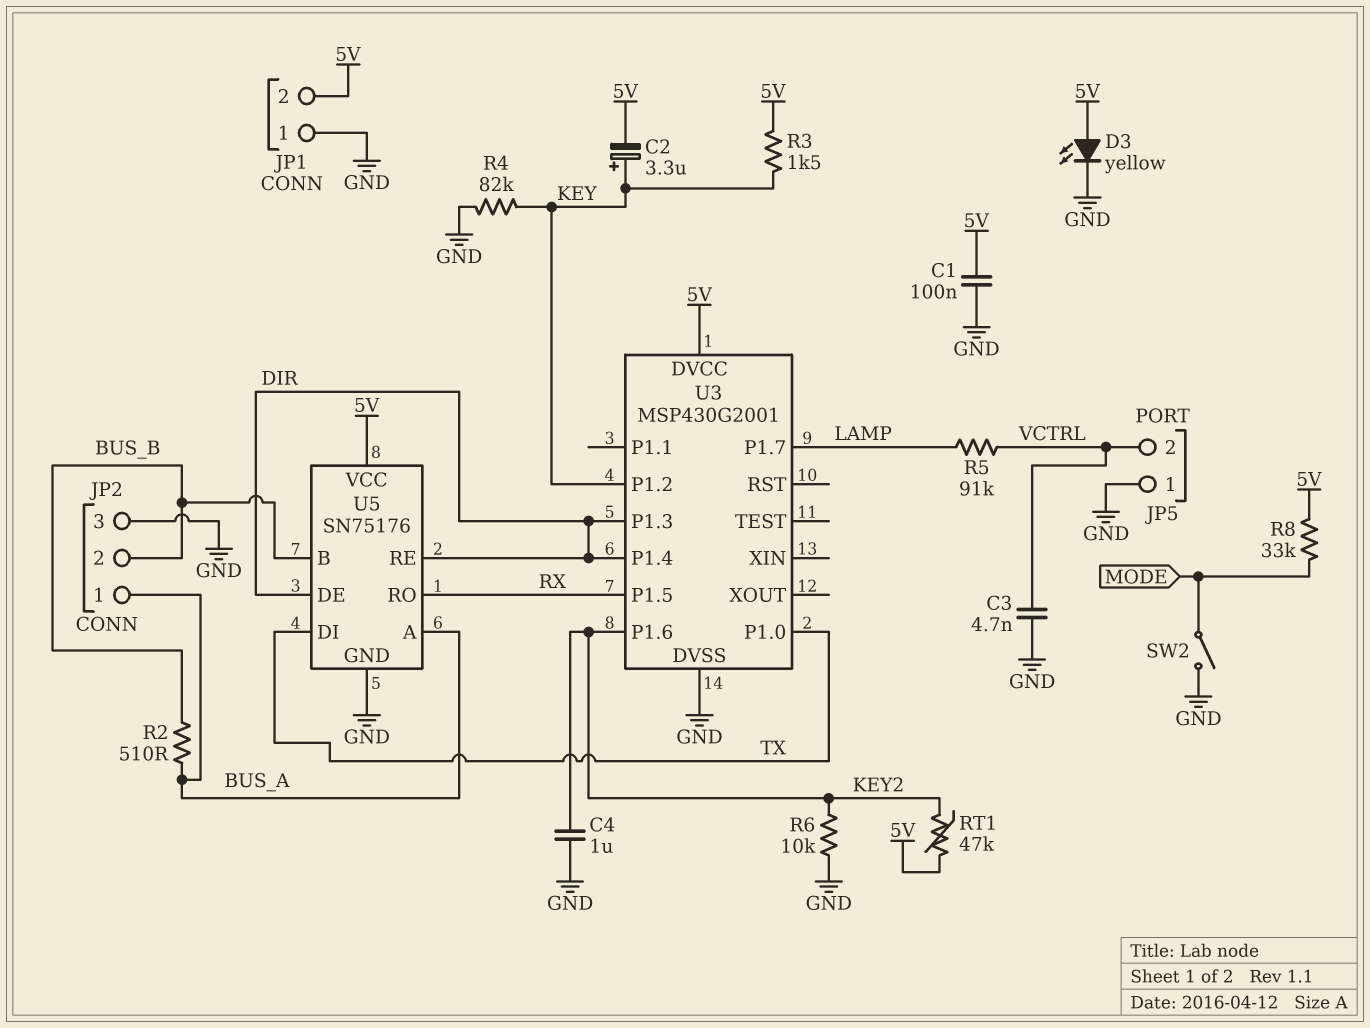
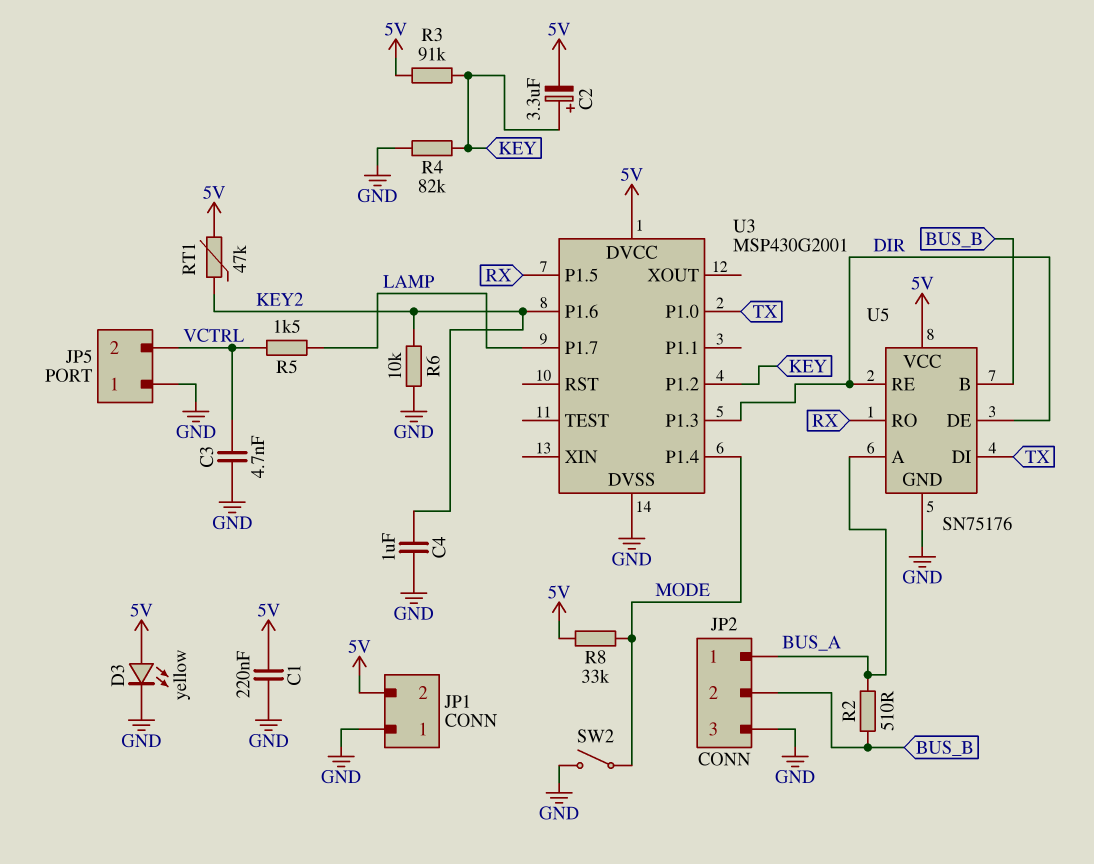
C1: 100nF (5V, GND) -> 220nF (5V, GND)
R3: 1.5k (5V, KEY) -> 91k (5V, KEY)
R5: 91k (LAMP, VCTRL) -> 1.5k (LAMP, VCTRL)
U3 pin P1.4: DIR -> MODE

